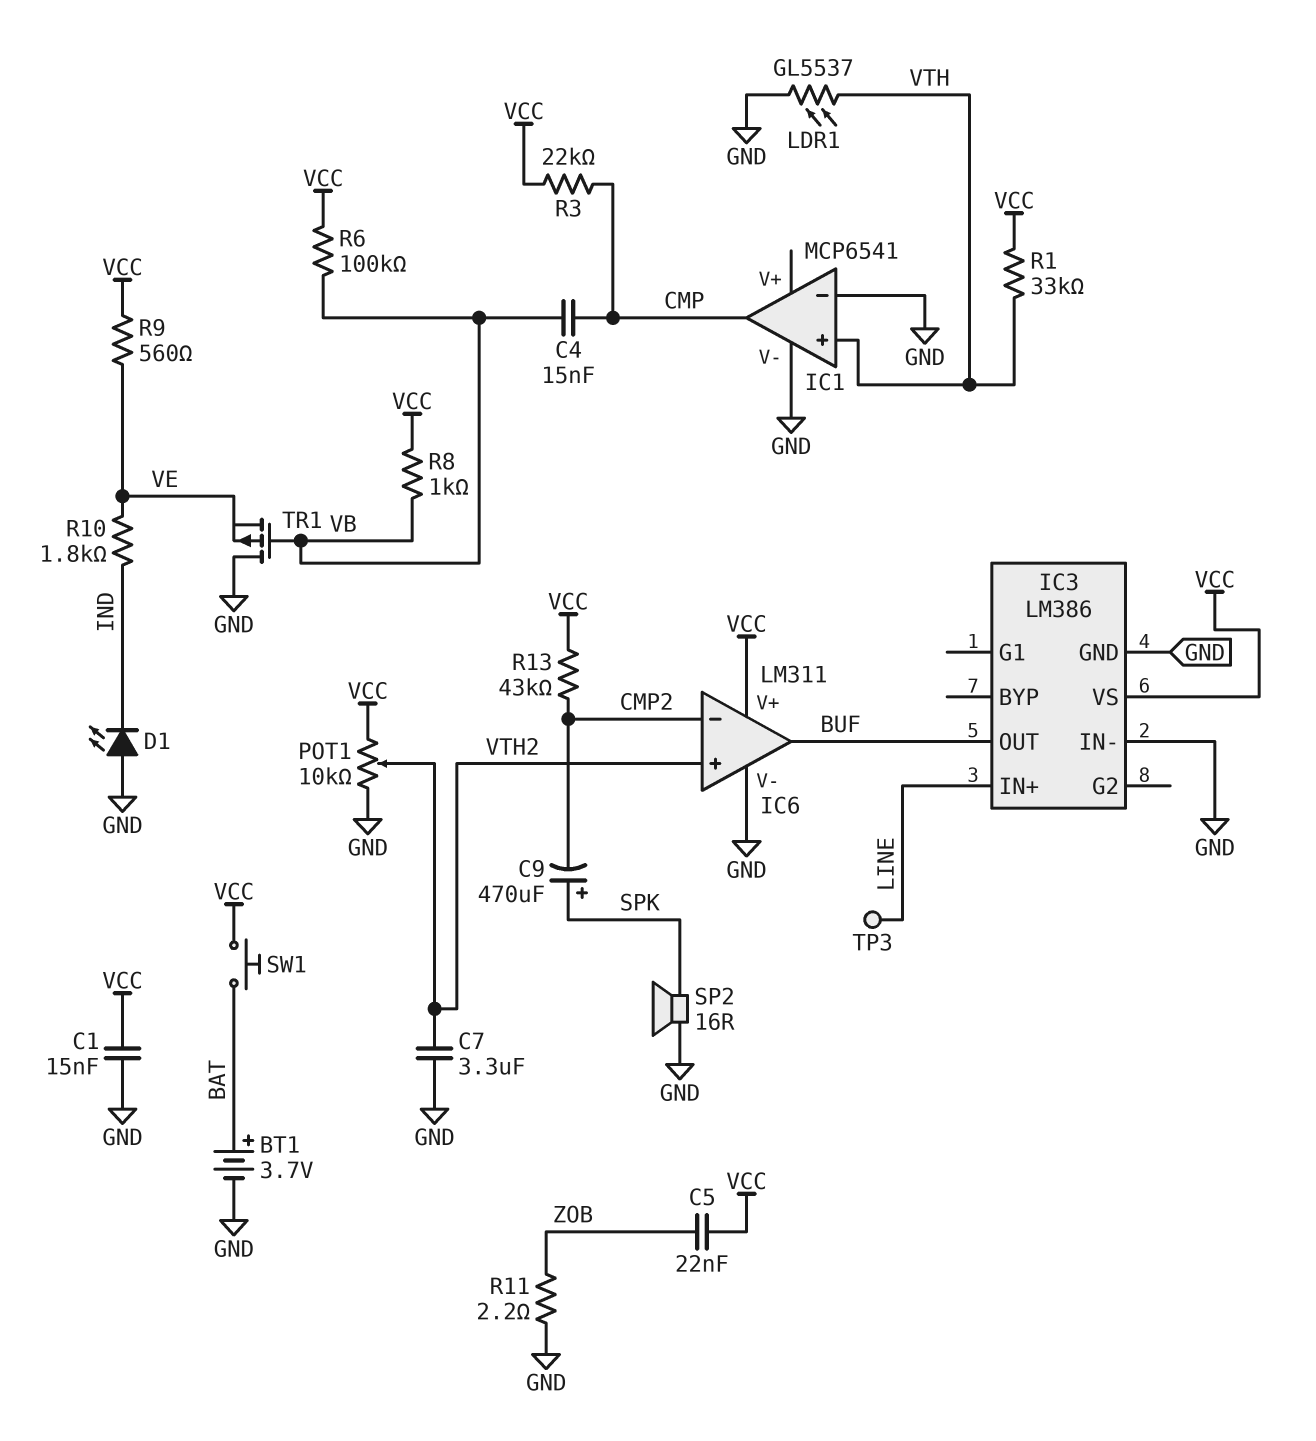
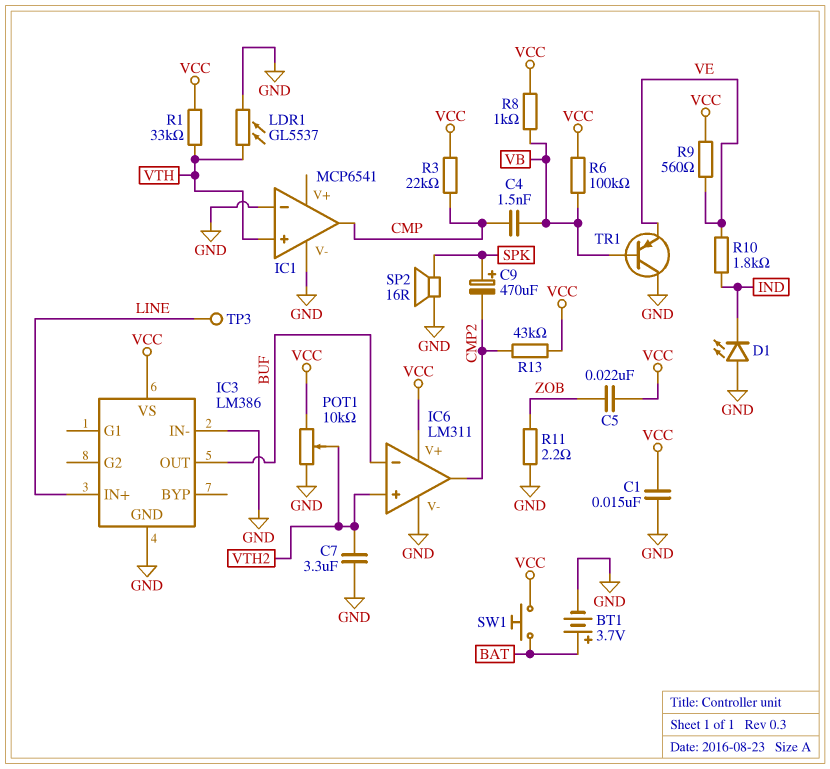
C4: 15nF (CMP, VB) -> 1.5nF (CMP, VB)
IC6 pin in-: CMP2 -> BUF
IC6 pin out: BUF -> CMP2
TR1: PMOS (G VB, D GND, S VE) -> PNP (B VB, C GND, E VE)

